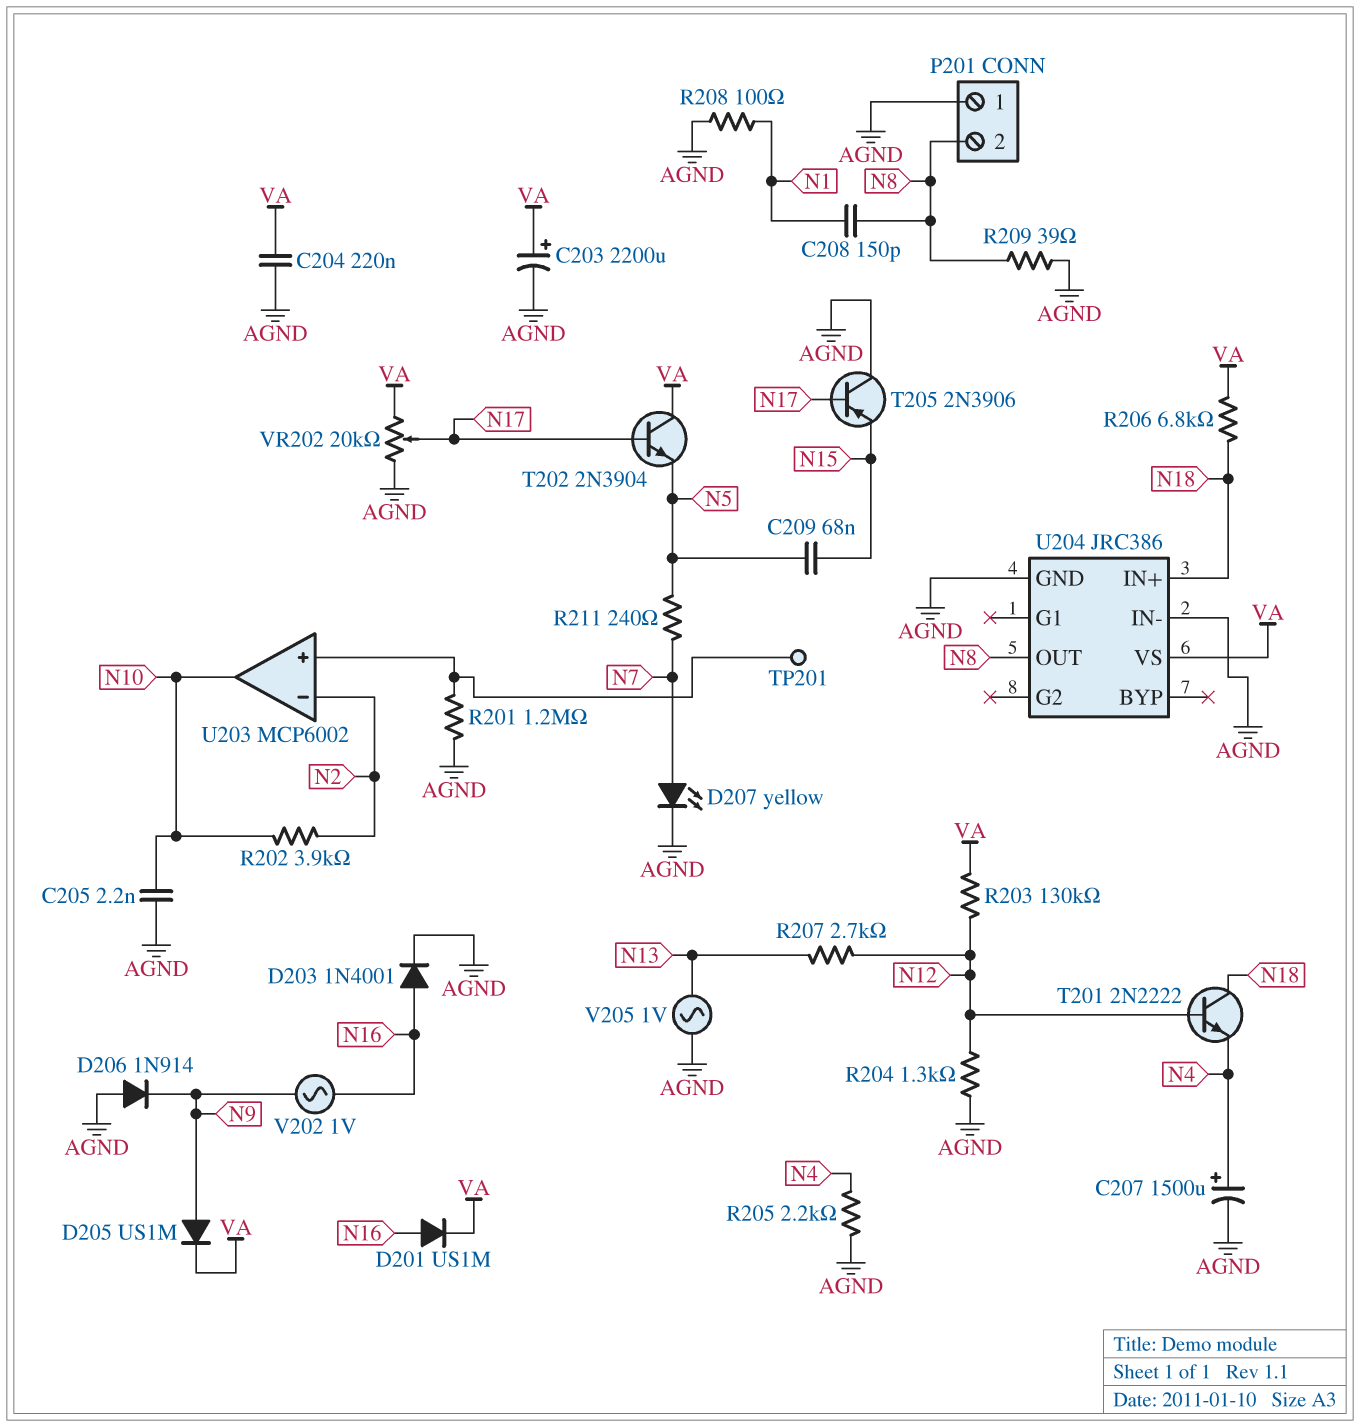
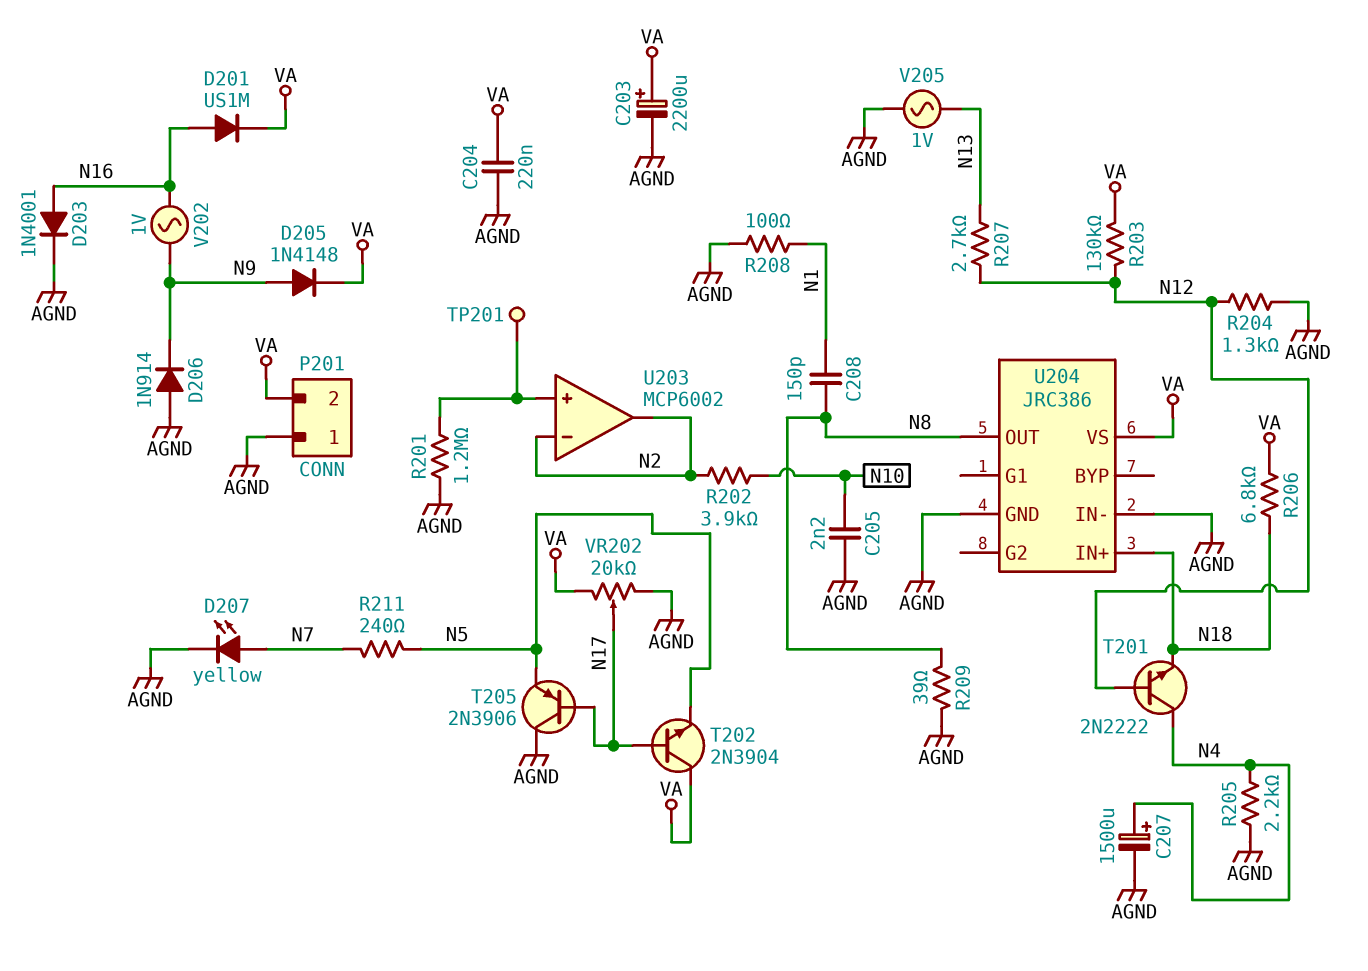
C209: 68nF (N5, N15) -> none
D205: diode US1M (A N9, K VA) -> diode 1N4148 (A N9, K VA)
P201 pin 2: N8 -> VA
T201: NPN 2N2222 (B N12, C N18, E N4) -> NPN 2N2222 (B N12, C N4, E N18)
T205: PNP 2N3906 (B N17, C AGND, E N15) -> PNP 2N3906 (B N17, C AGND, E N5)
U203 pin out: N10 -> N2

